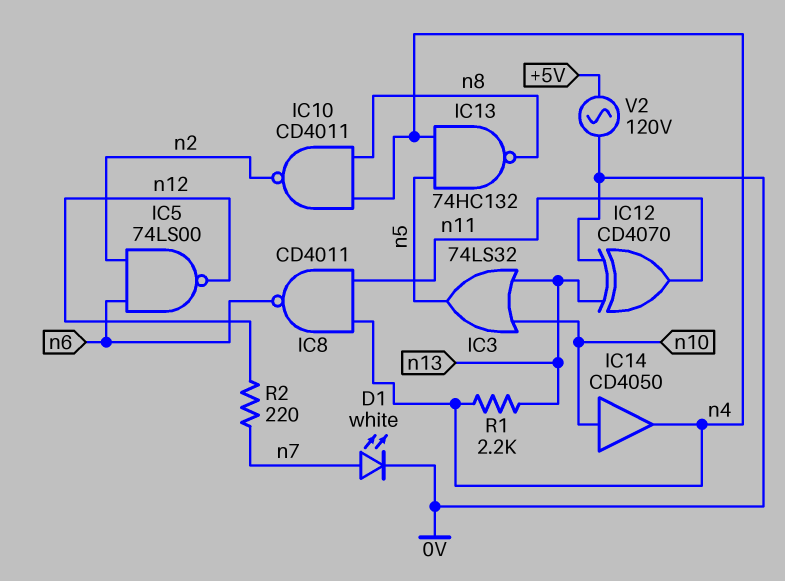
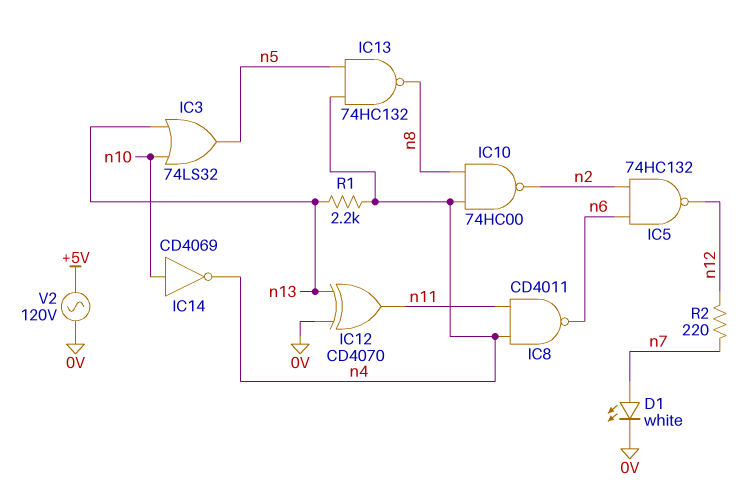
IC5: NAND 74LS00 (in n2, in n6, out n12) -> NAND 74HC132 (in n2, in n6, out n12)
IC10: NAND CD4011 (in n4, in n8, out n2) -> NAND 74HC00 (in n4, in n8, out n2)
IC14: buffer CD4050 (in n10, out n4) -> NOT CD4069 (in n10, out n4)

